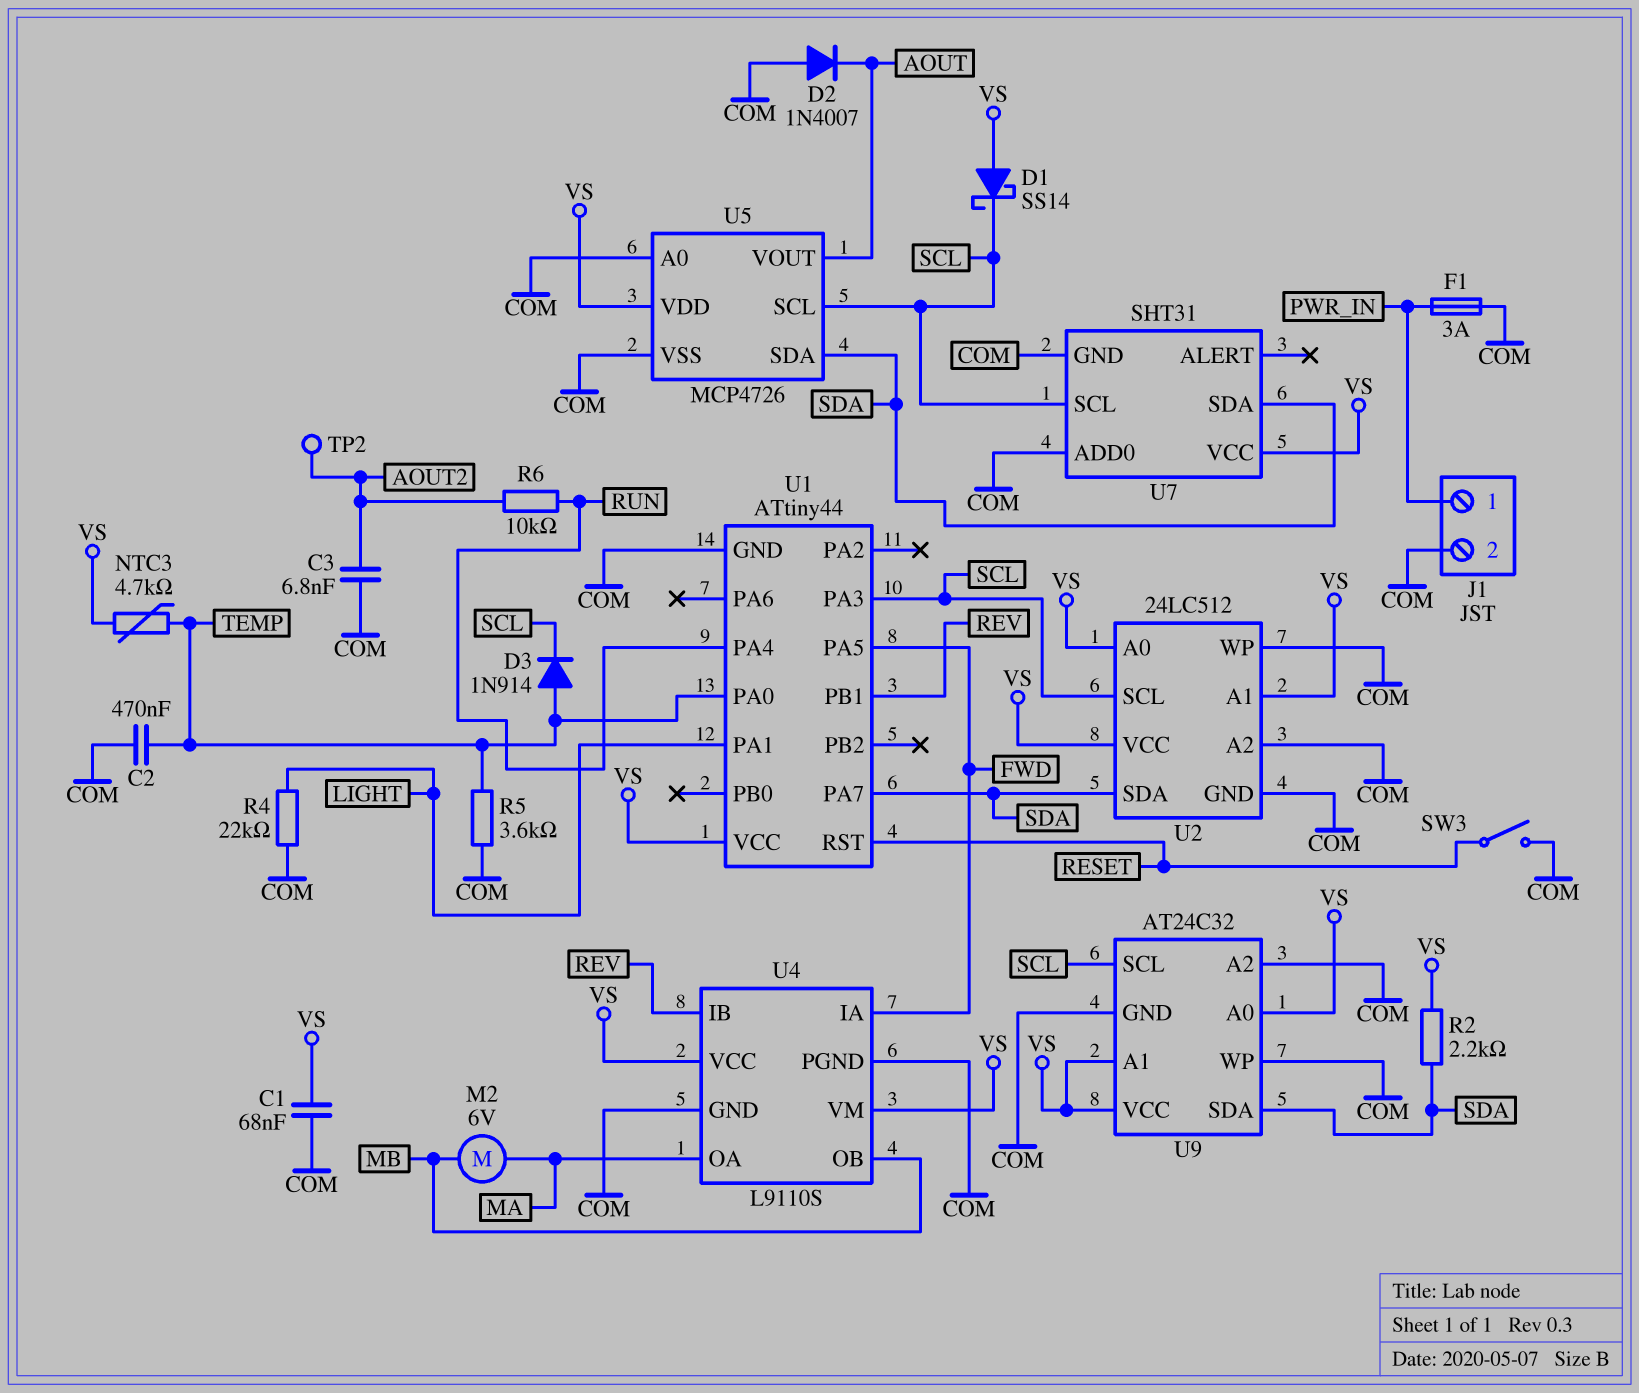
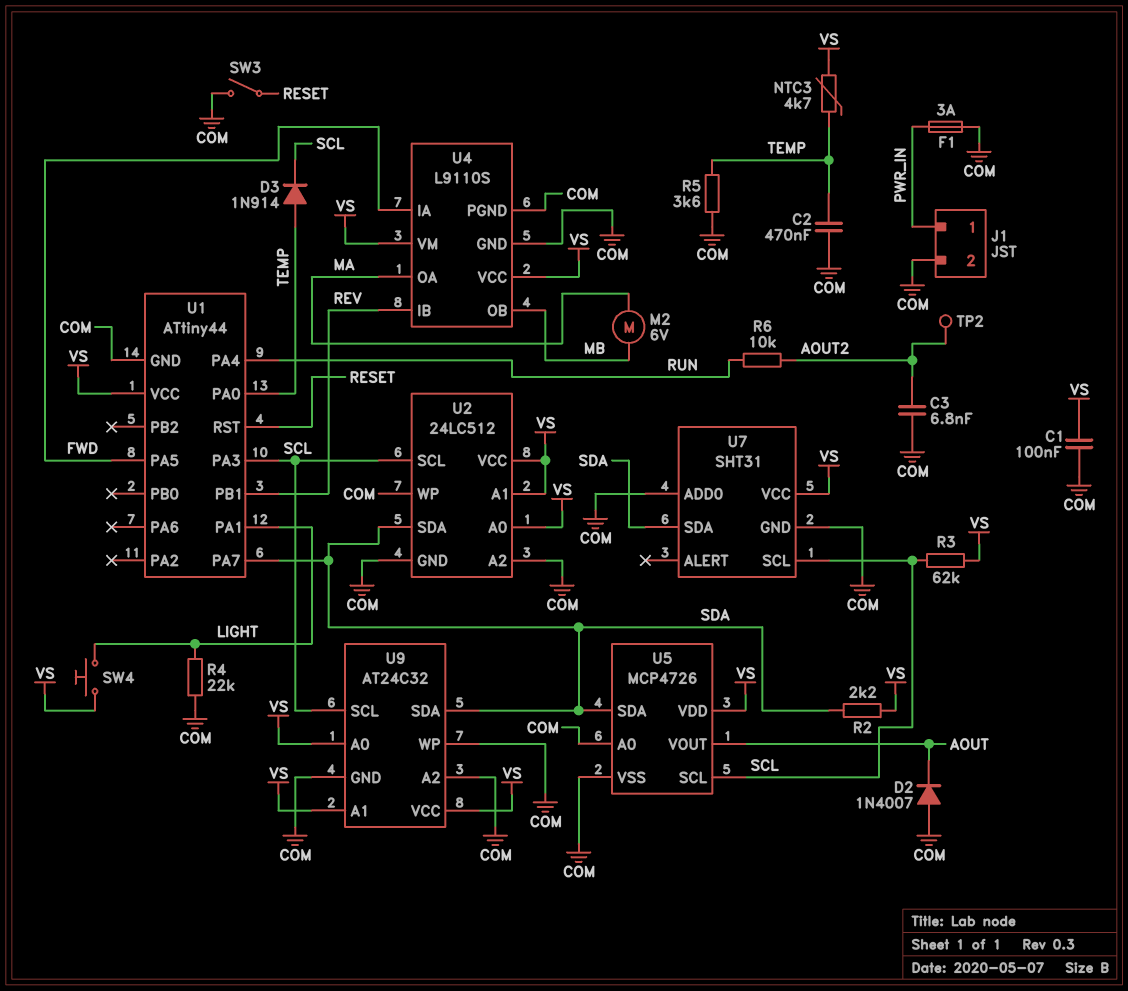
C1: 68nF (COM, VS) -> 100nF (COM, VS)
D1: schottky SS14 (A VS, K SCL) -> none
R3: none -> 62k (SCL, VS)
SW4: none -> button (LIGHT, VS)

